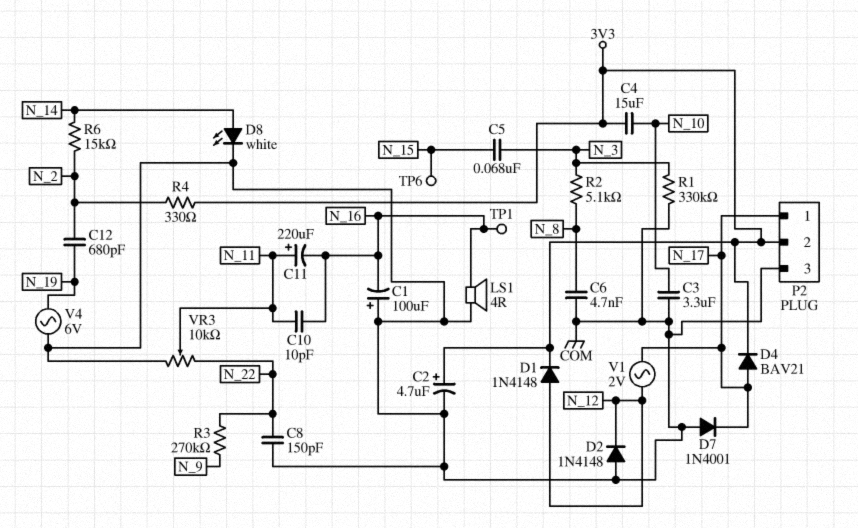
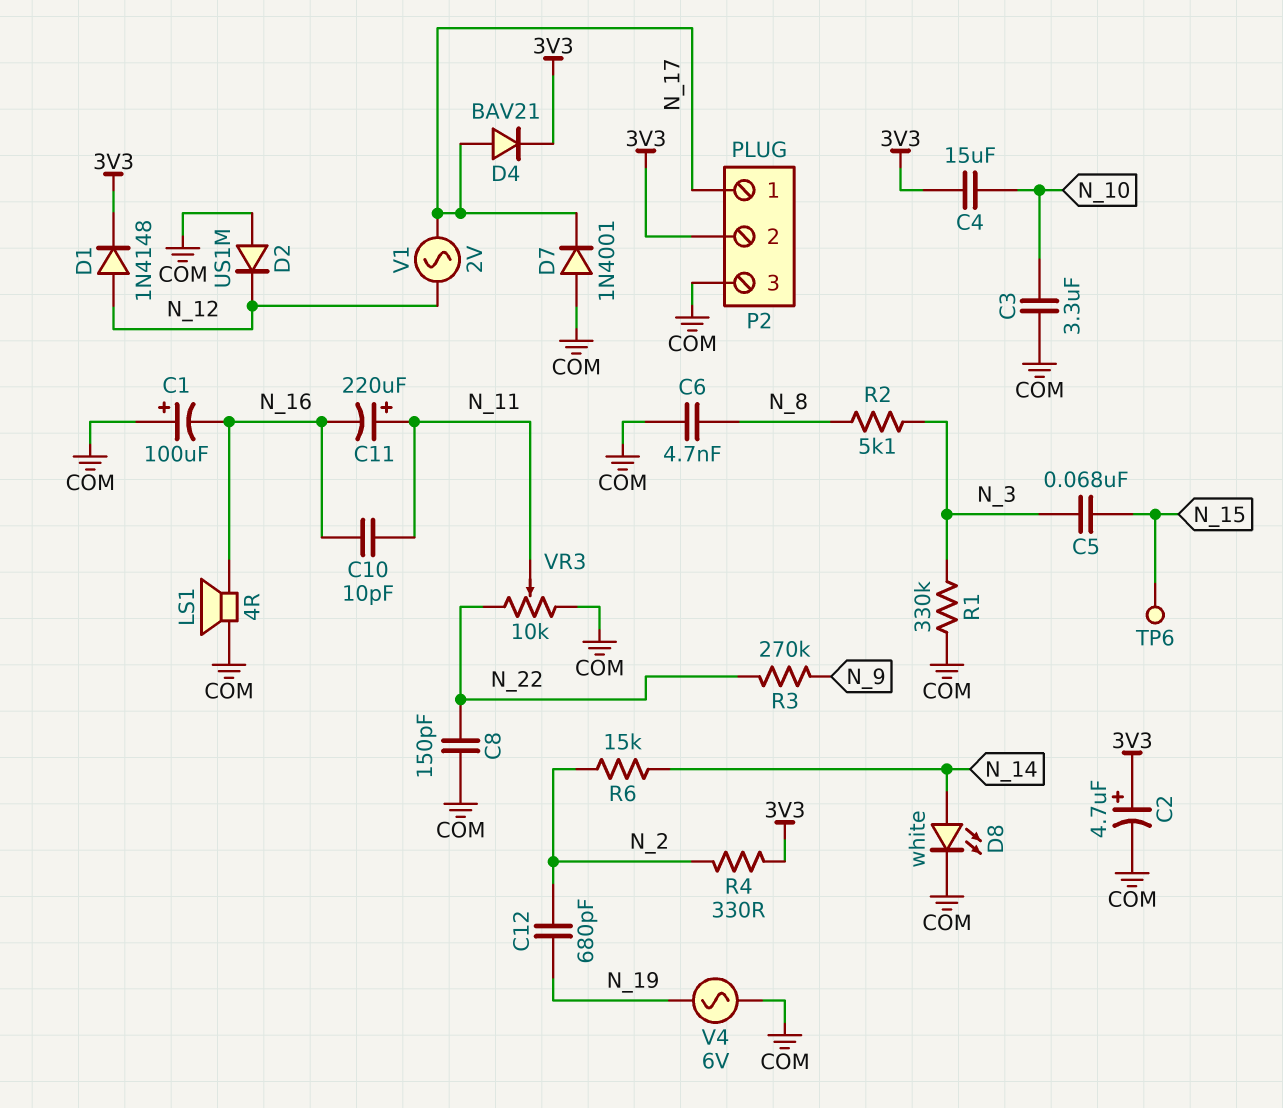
D2: diode 1N4148 (A COM, K N_12) -> diode US1M (A COM, K N_12)
TP1: test point (N_16) -> none

